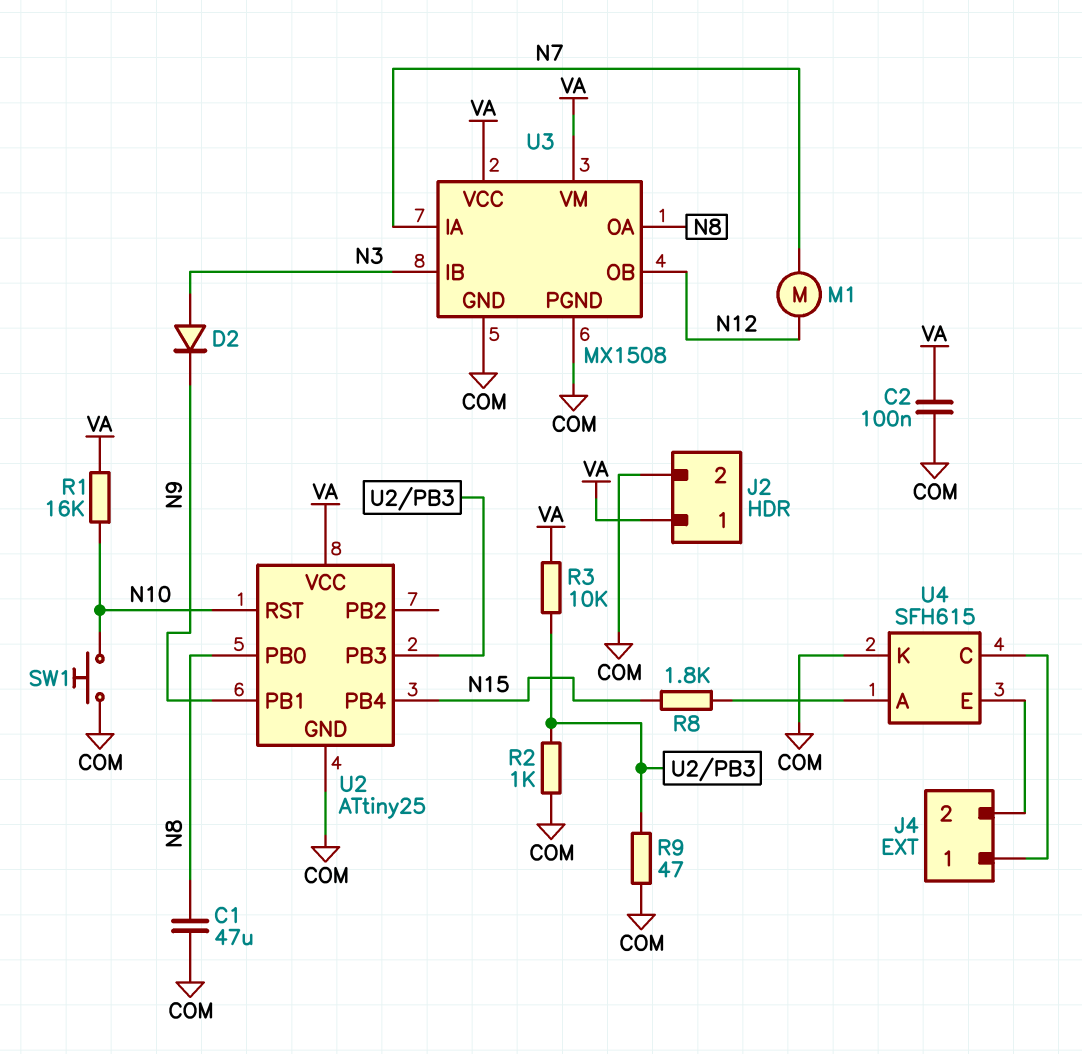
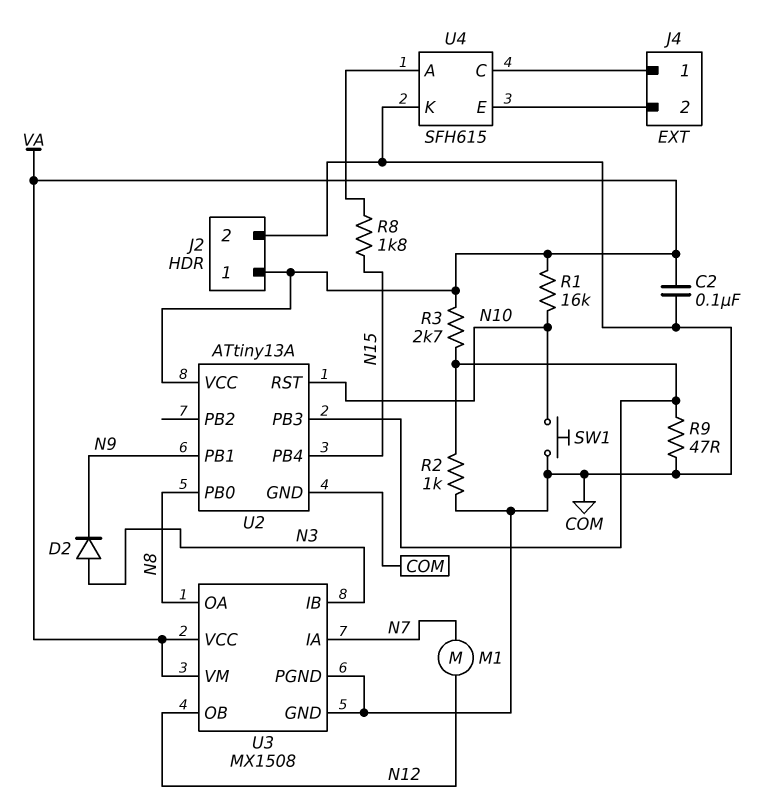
C1: 47uF (COM, N8) -> none
R3: 10k (U2/PB3, VA) -> 2.7k (U2/PB3, VA)
U2: ATtiny25 -> ATtiny13A

